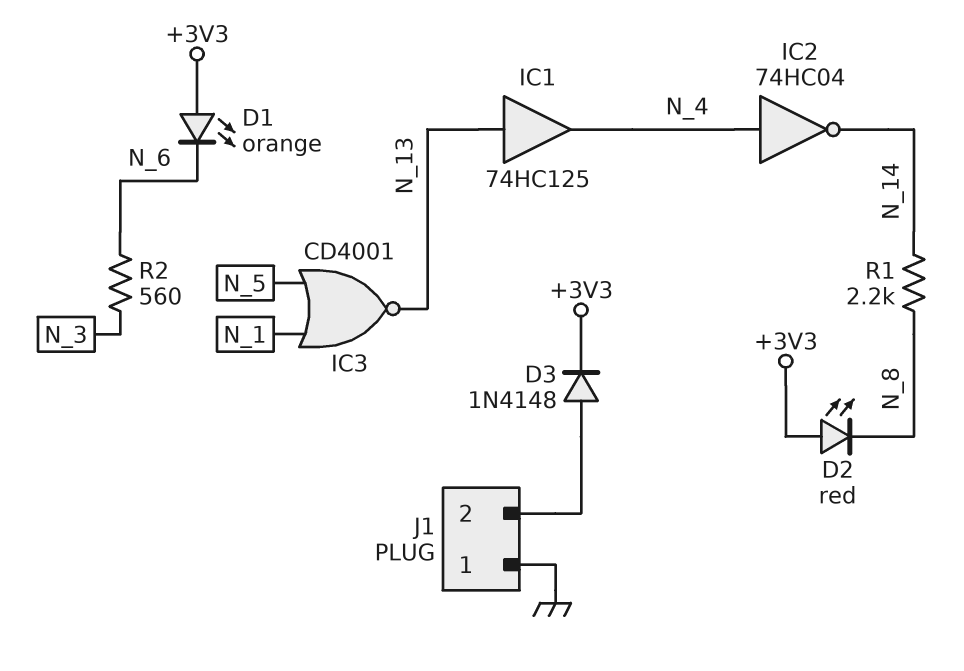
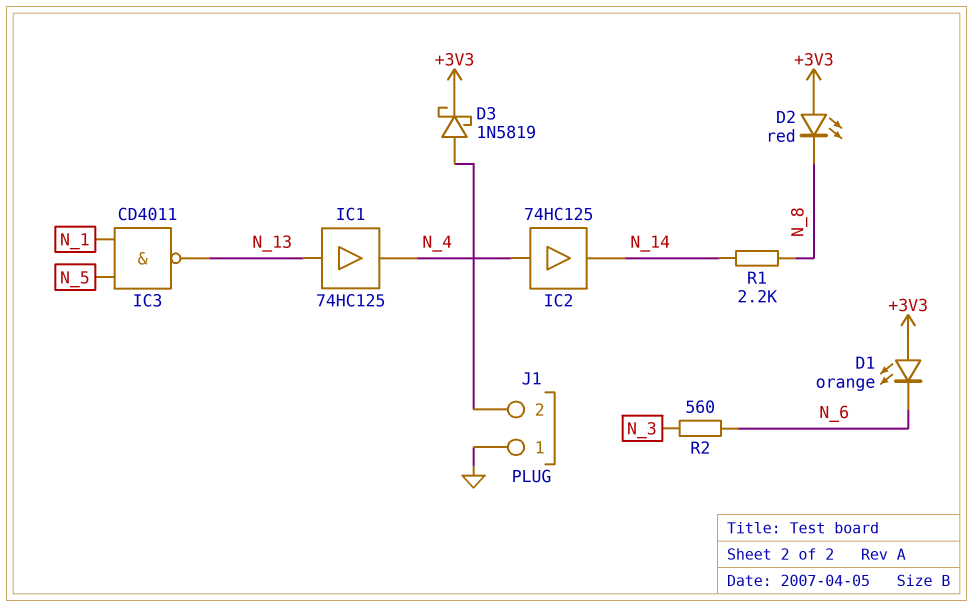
D3: diode 1N4148 (A J1/2, K +3V3) -> schottky 1N5819 (A J1/2, K +3V3)
IC2: NOT 74HC04 (in N_4, out N_14) -> buffer 74HC125 (in N_4, out N_14)
IC3: NOR CD4001 (in N_1, in N_5, out N_13) -> NAND CD4011 (in N_1, in N_5, out N_13)

